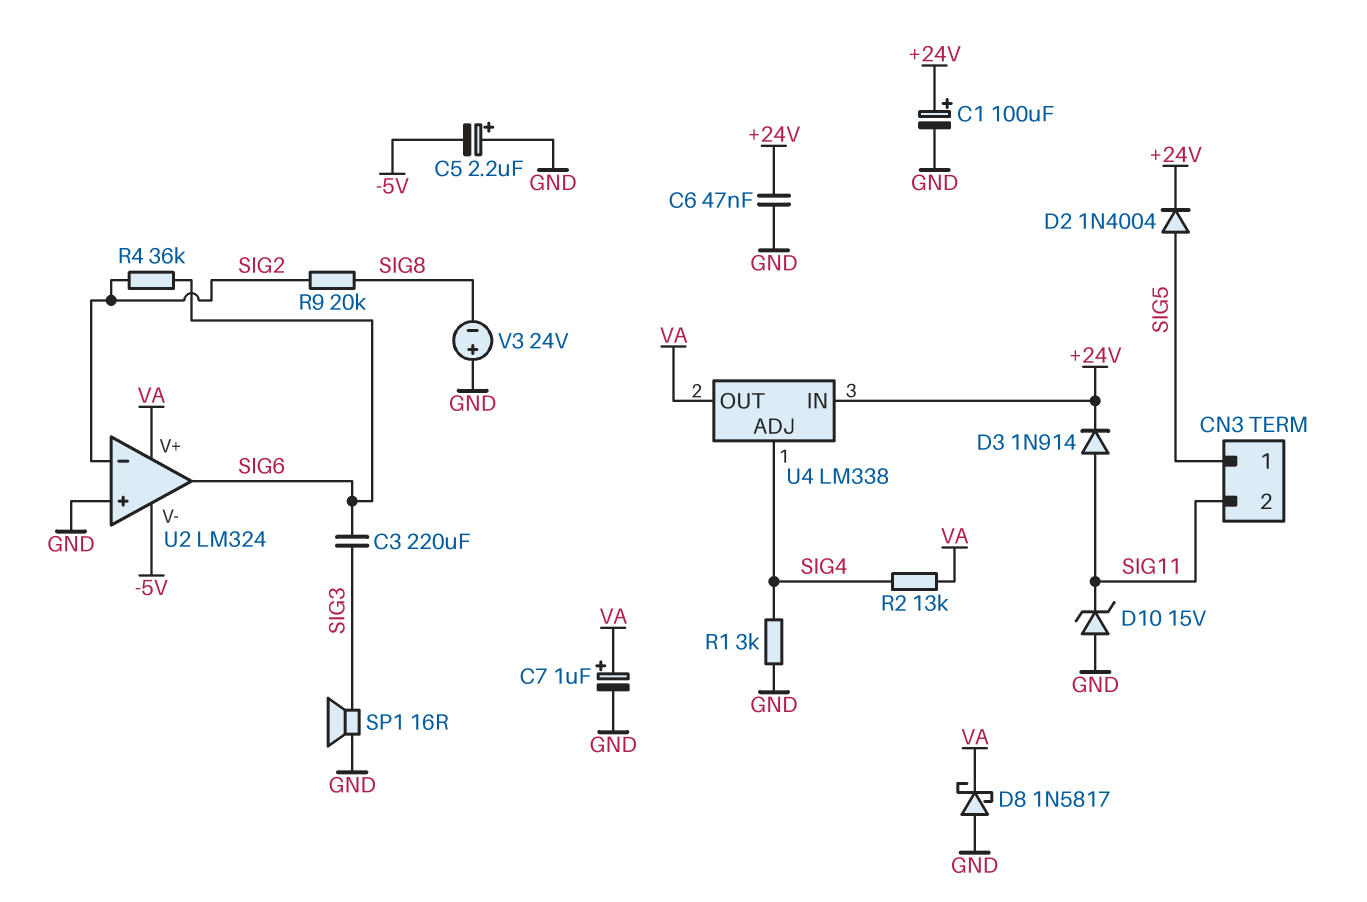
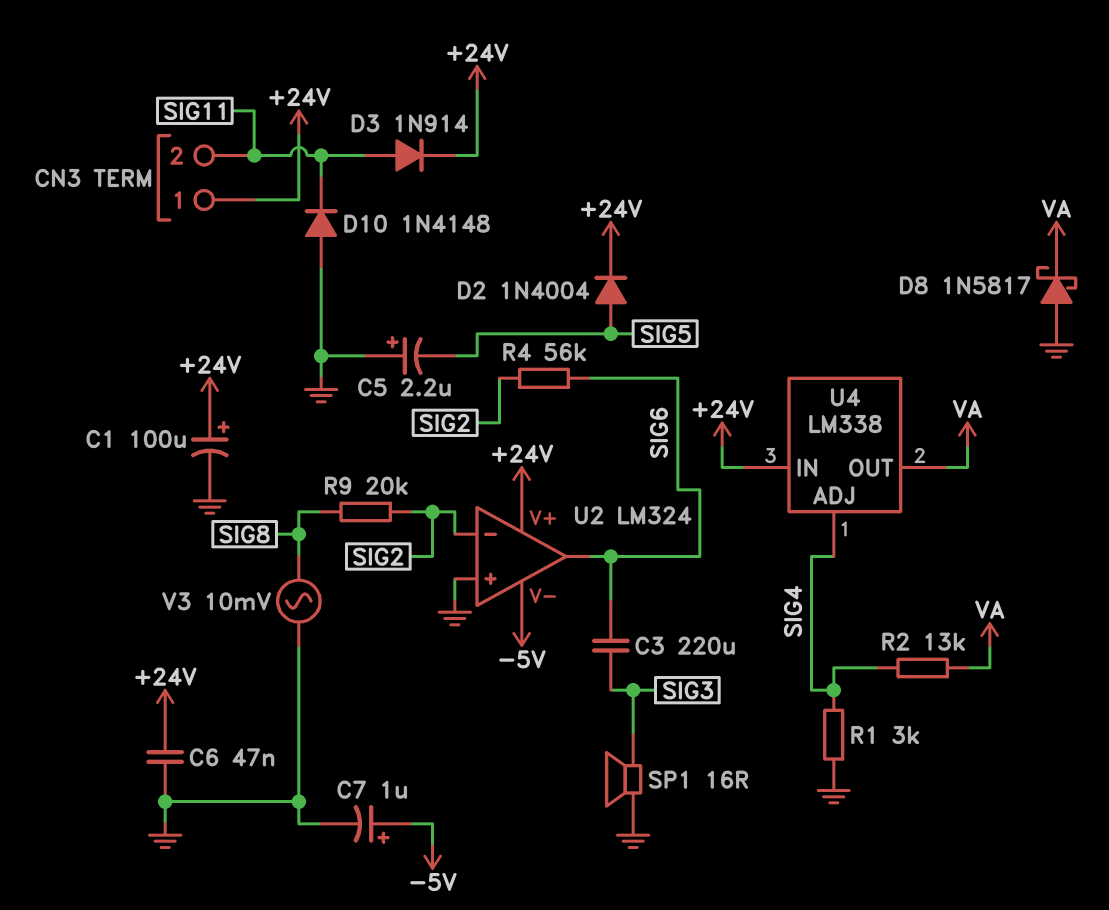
C5: 2.2uF (plus GND, minus -5V) -> 2.2uF (plus GND, minus SIG5)
C7: 1uF (plus VA, minus GND) -> 1uF (plus -5V, minus GND)
CN3 pin 1: SIG5 -> +24V
D10: zener 15V (A GND, K SIG11) -> diode 1N4148 (A GND, K SIG11)
R4: 36k (SIG2, SIG6) -> 56k (SIG2, SIG6)
U2 pin V+: VA -> +24V
V3: 24V (plus GND, minus SIG8) -> AC 10mV (GND, SIG8)

